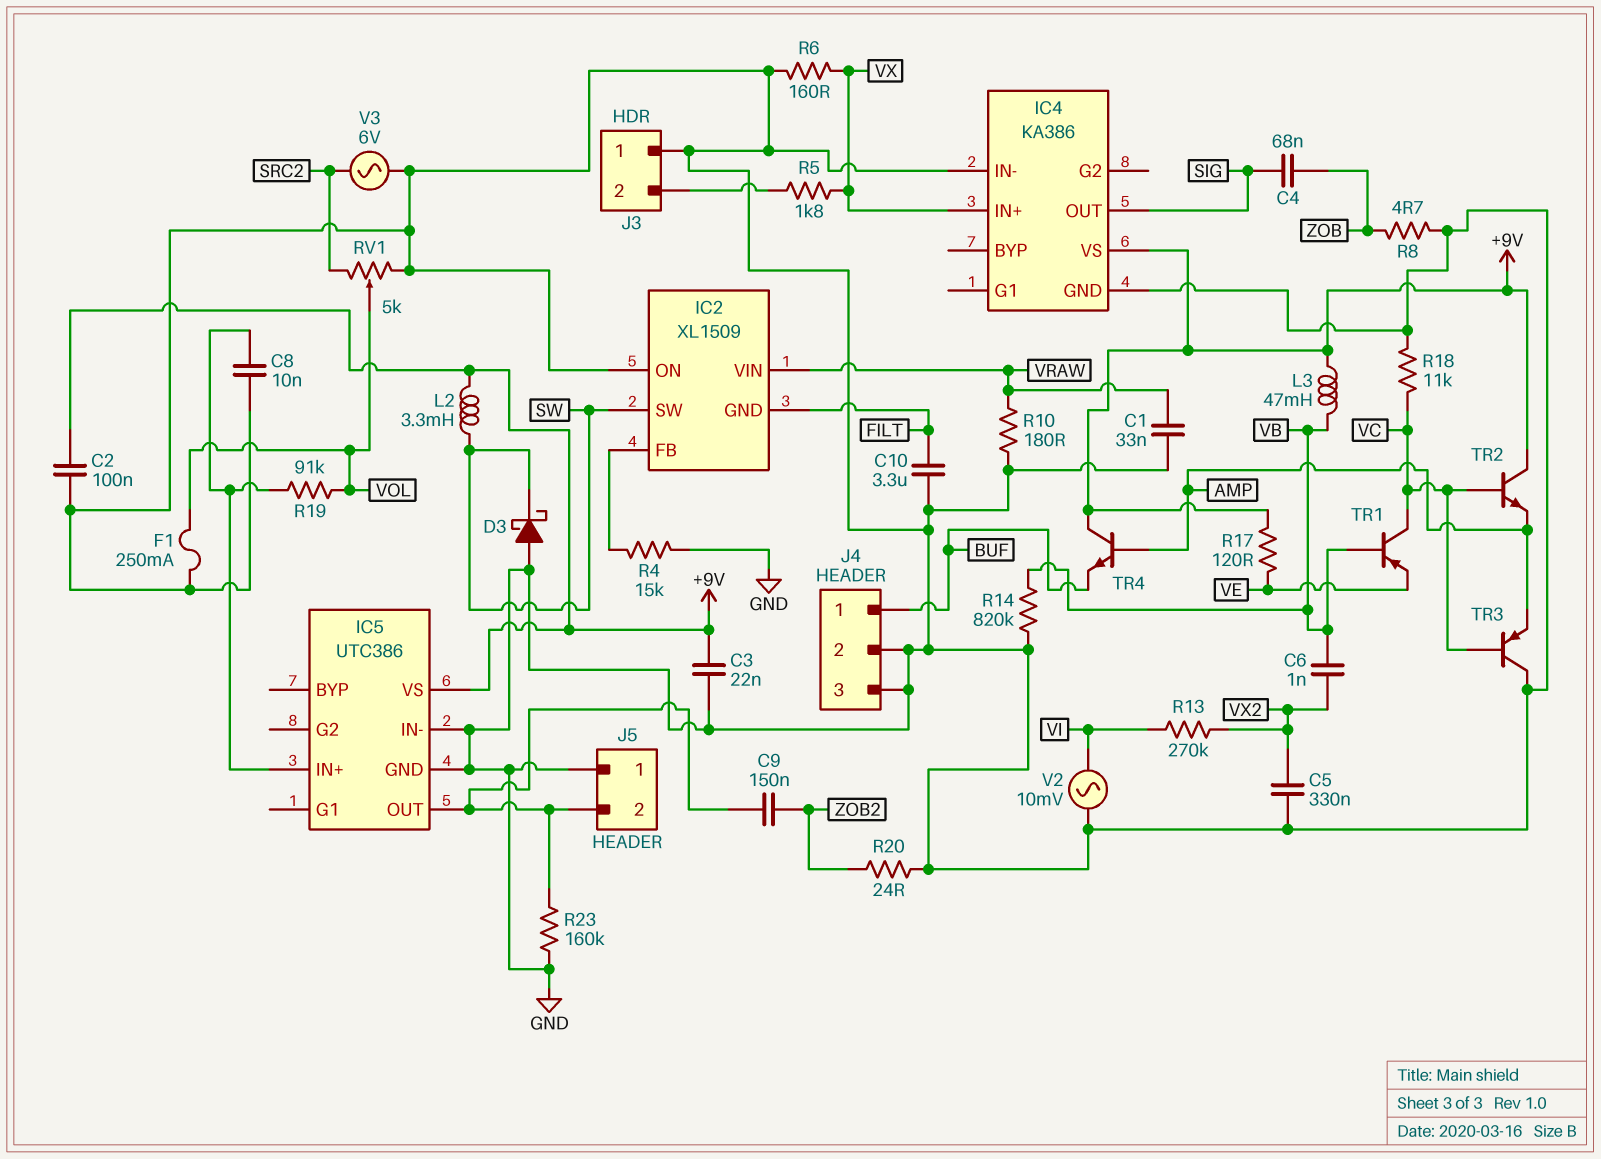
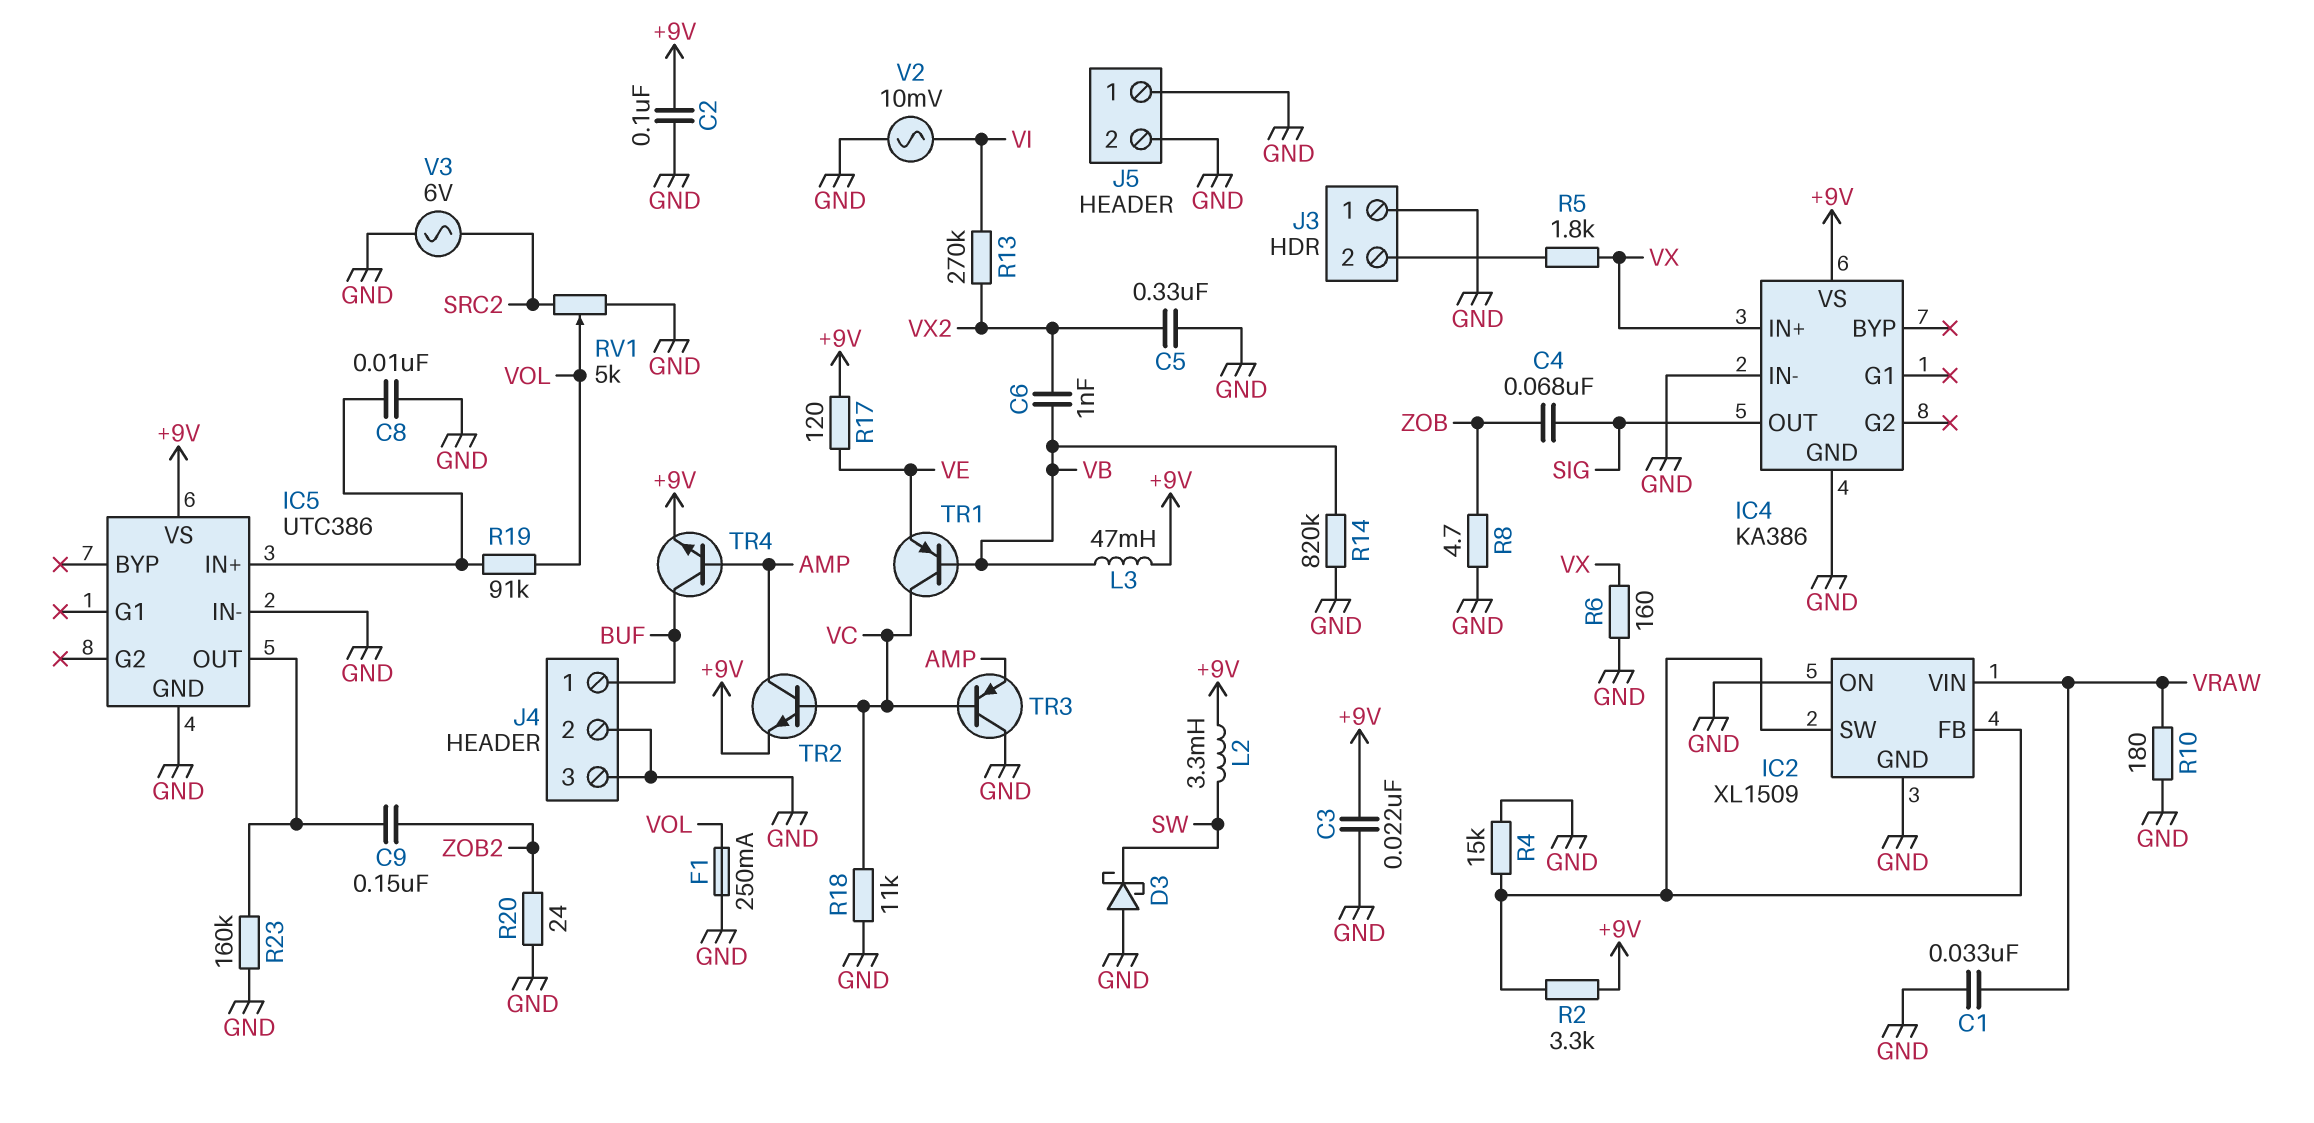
C10: 3.3uF (FILT, GND) -> none
IC2 pin GND: FILT -> GND
IC2 pin SW: SW -> IC2/FB
J5 pin 2: IC5/OUT -> GND
R2: none -> 3.3k (+9V, IC2/FB)
TR2: NPN (B VC, C +9V, E AMP) -> NPN (B VC, C AMP, E +9V)
TR4: NPN (B AMP, C +9V, E BUF) -> NPN (B AMP, C BUF, E +9V)

